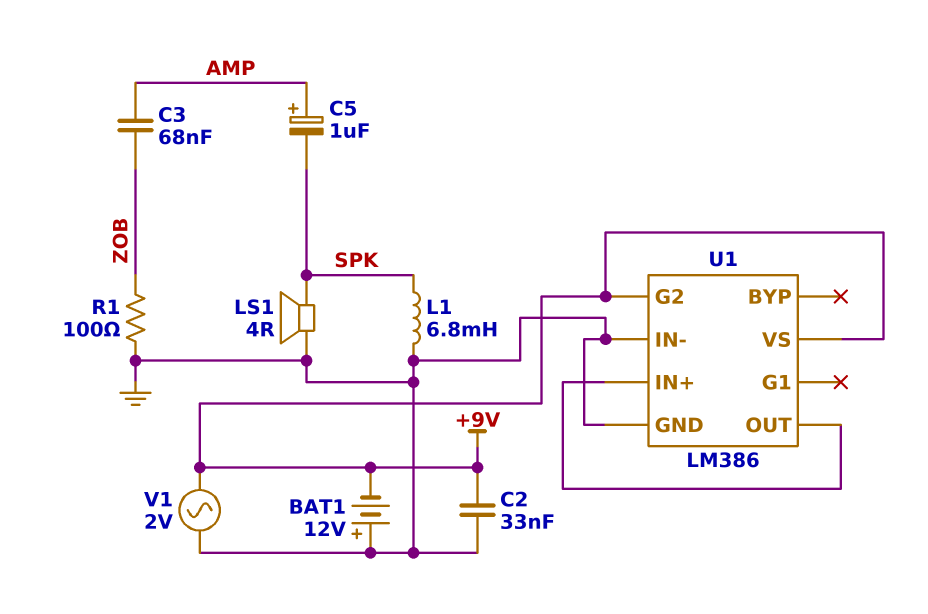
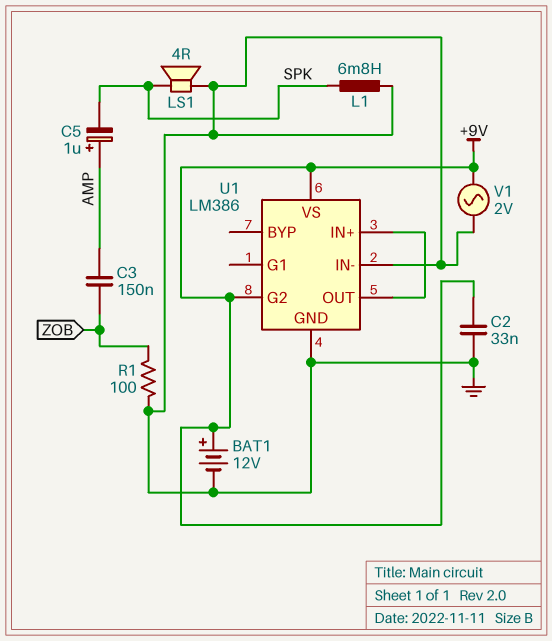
BAT1: 12V (plus GND, minus +9V) -> 12V (plus +9V, minus GND)
C3: 68nF (AMP, ZOB) -> 150nF (AMP, ZOB)

